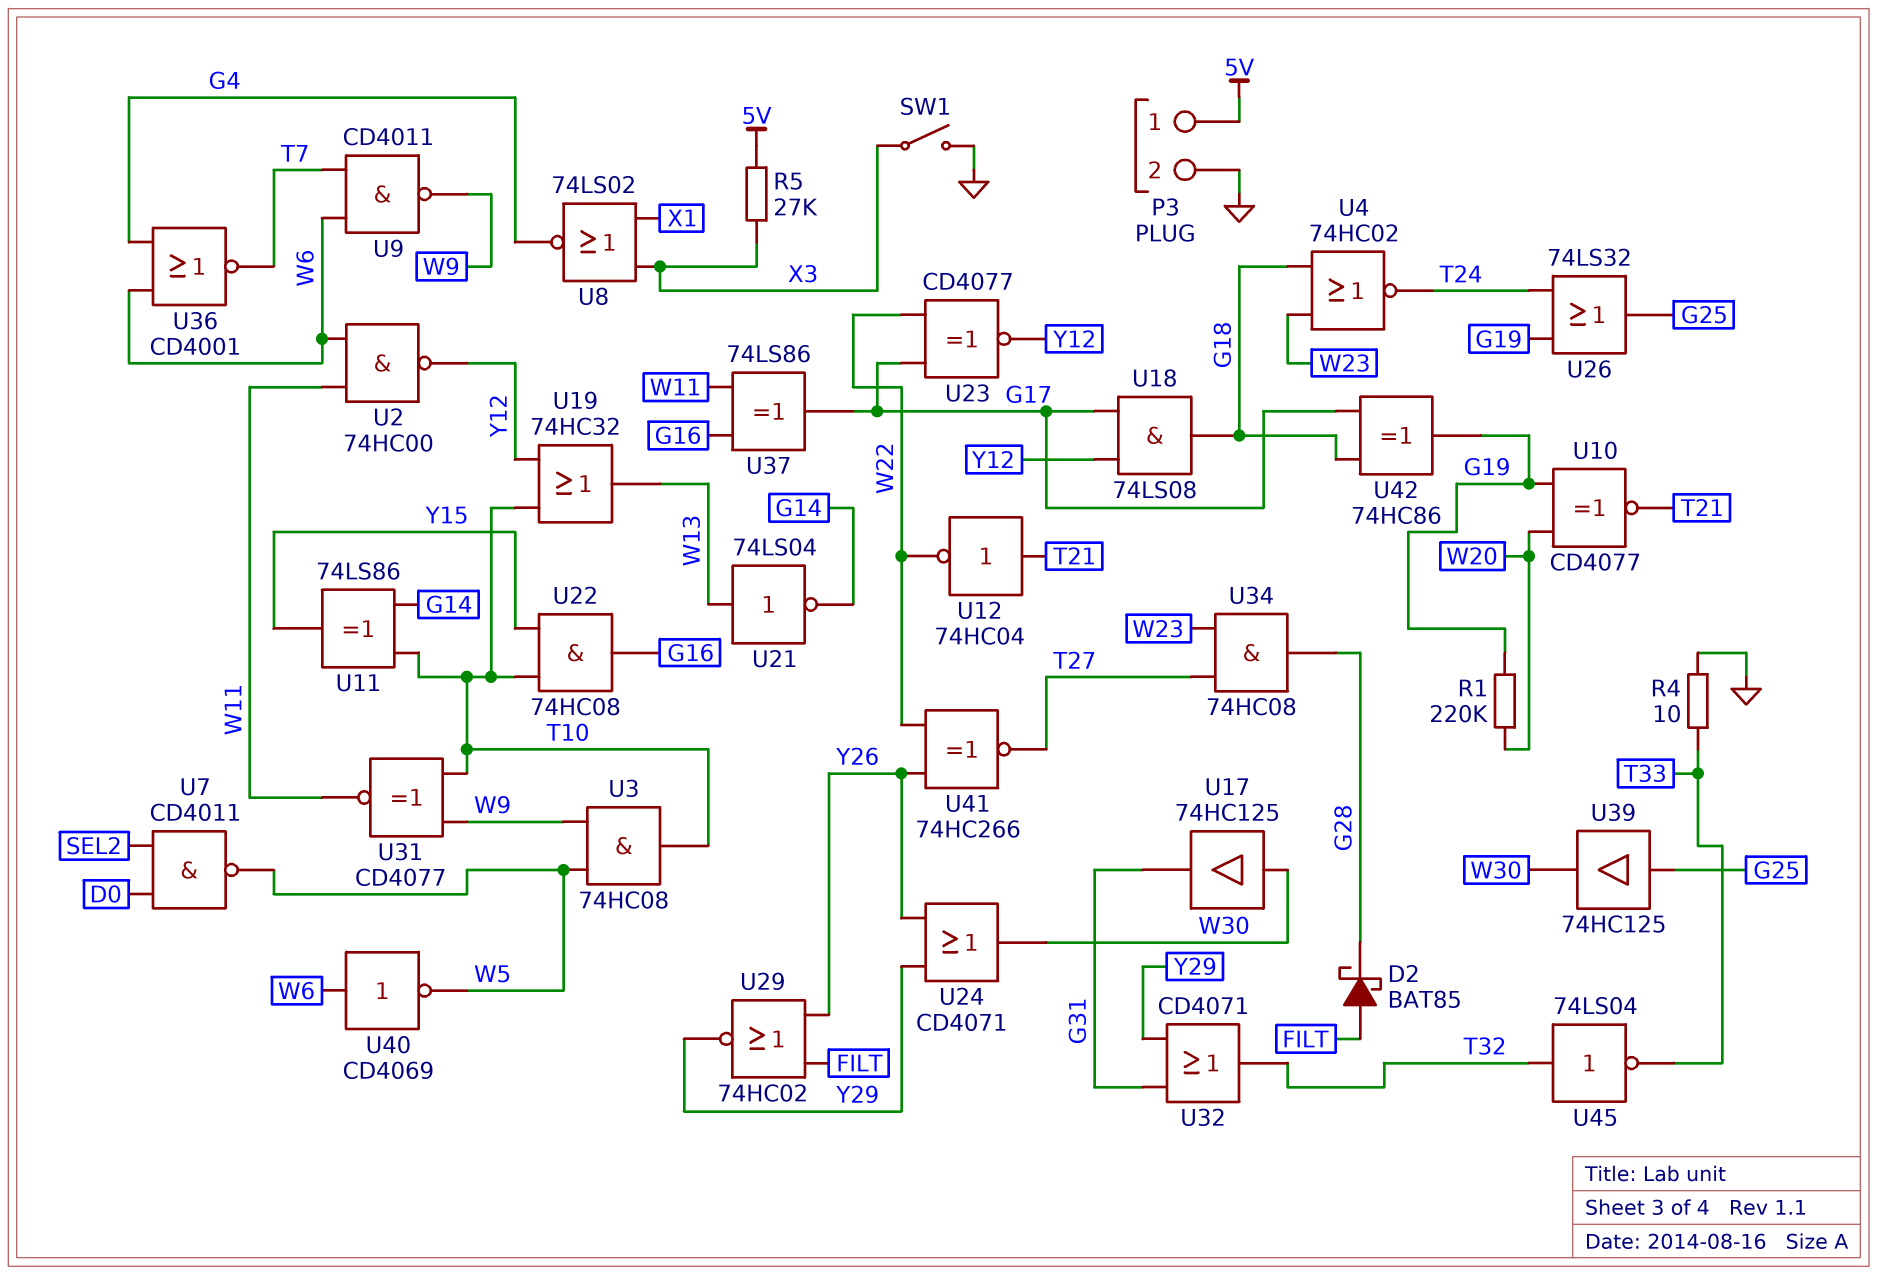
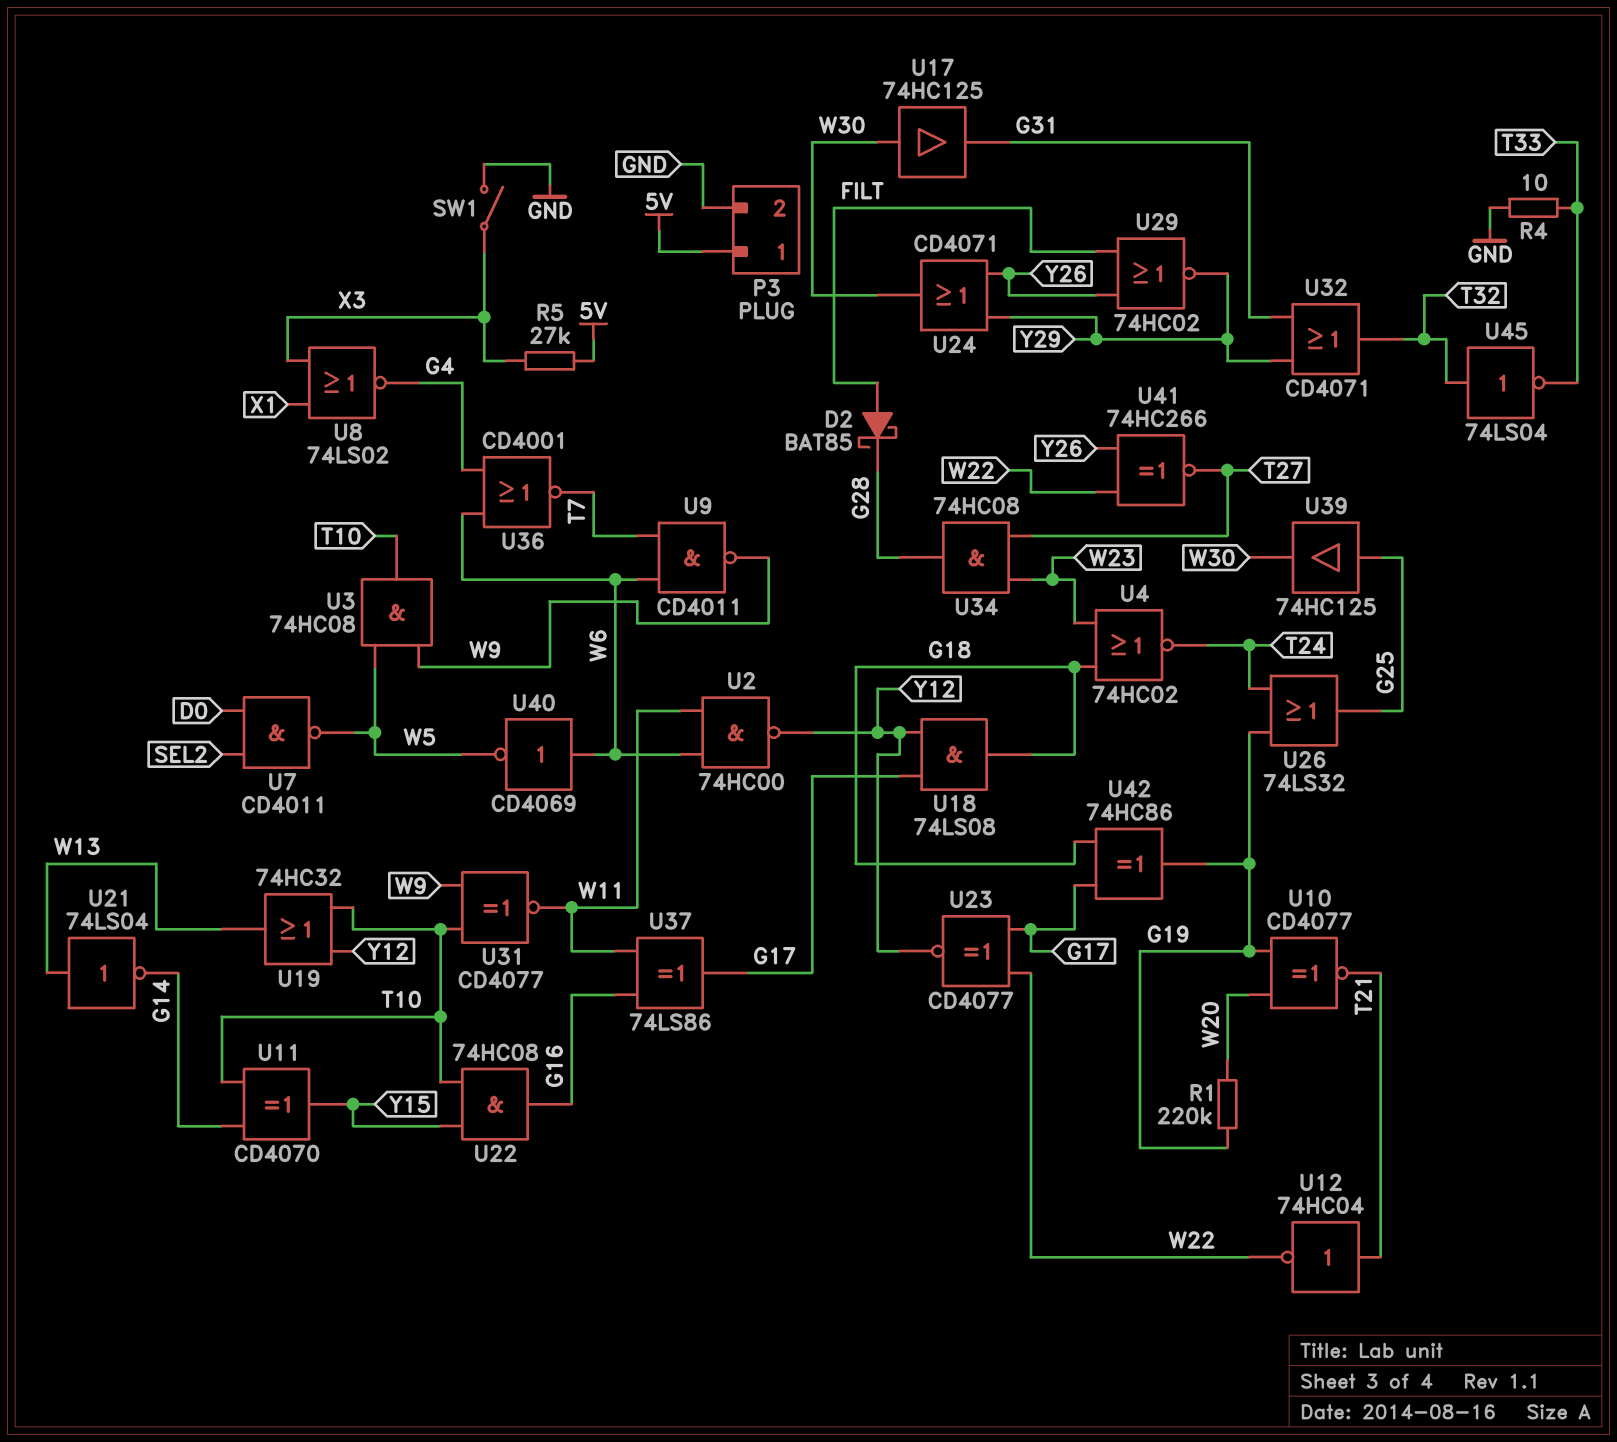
U11: XOR 74LS86 (in G14, in T10, out Y15) -> XOR CD4070 (in G14, in T10, out Y15)

